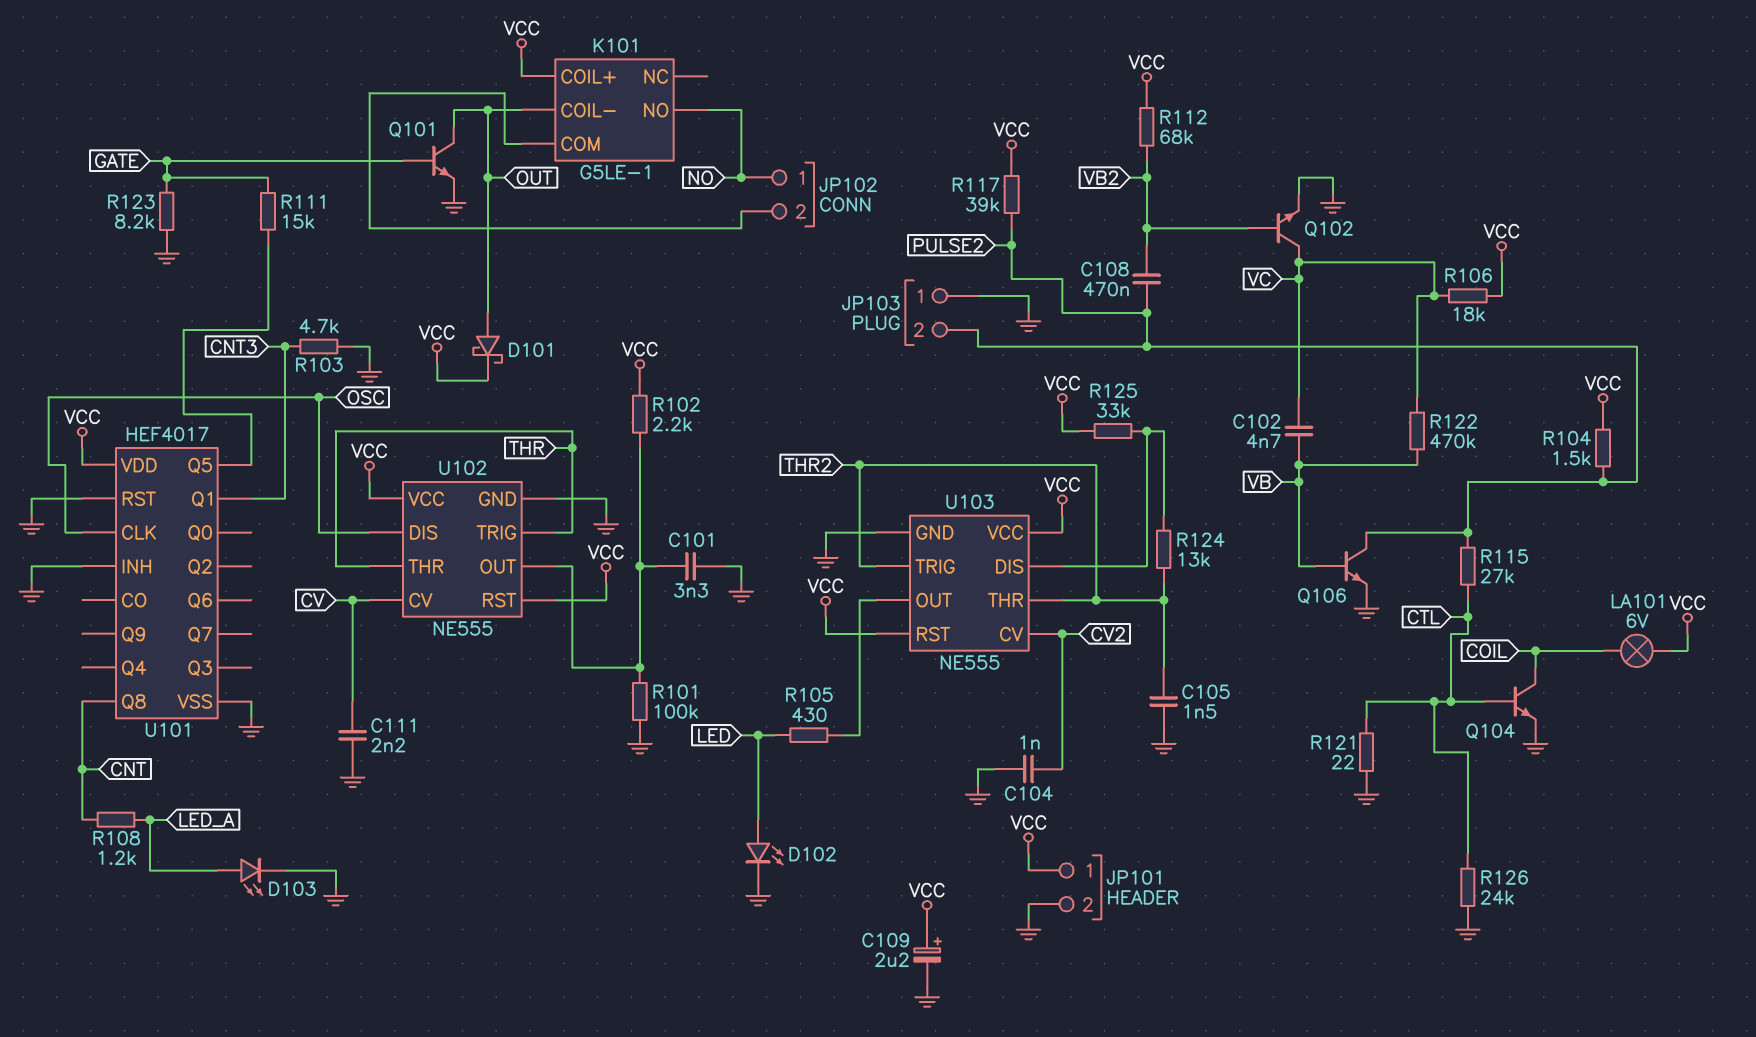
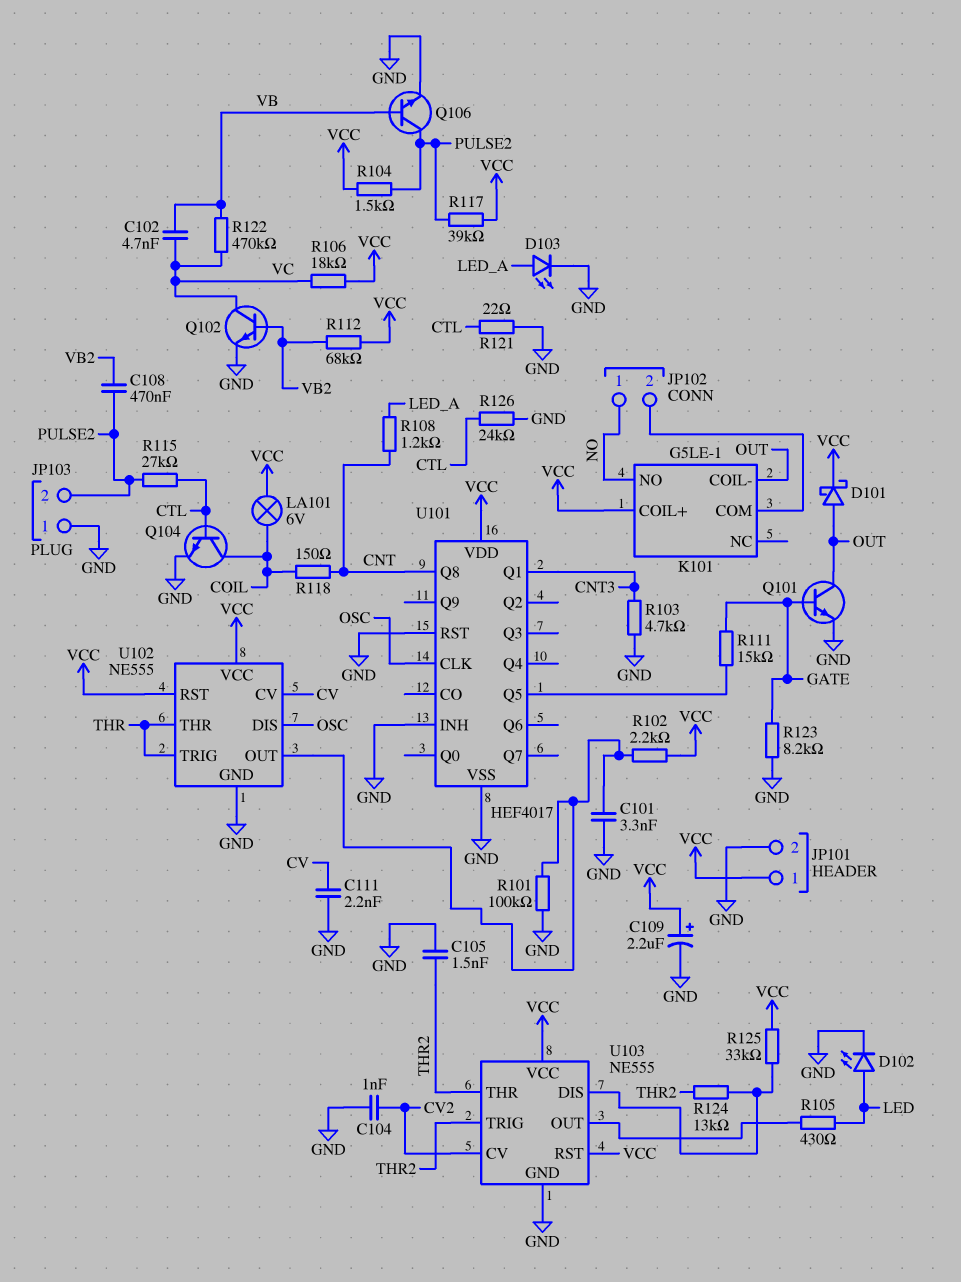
R118: none -> 150 (CNT, COIL)

